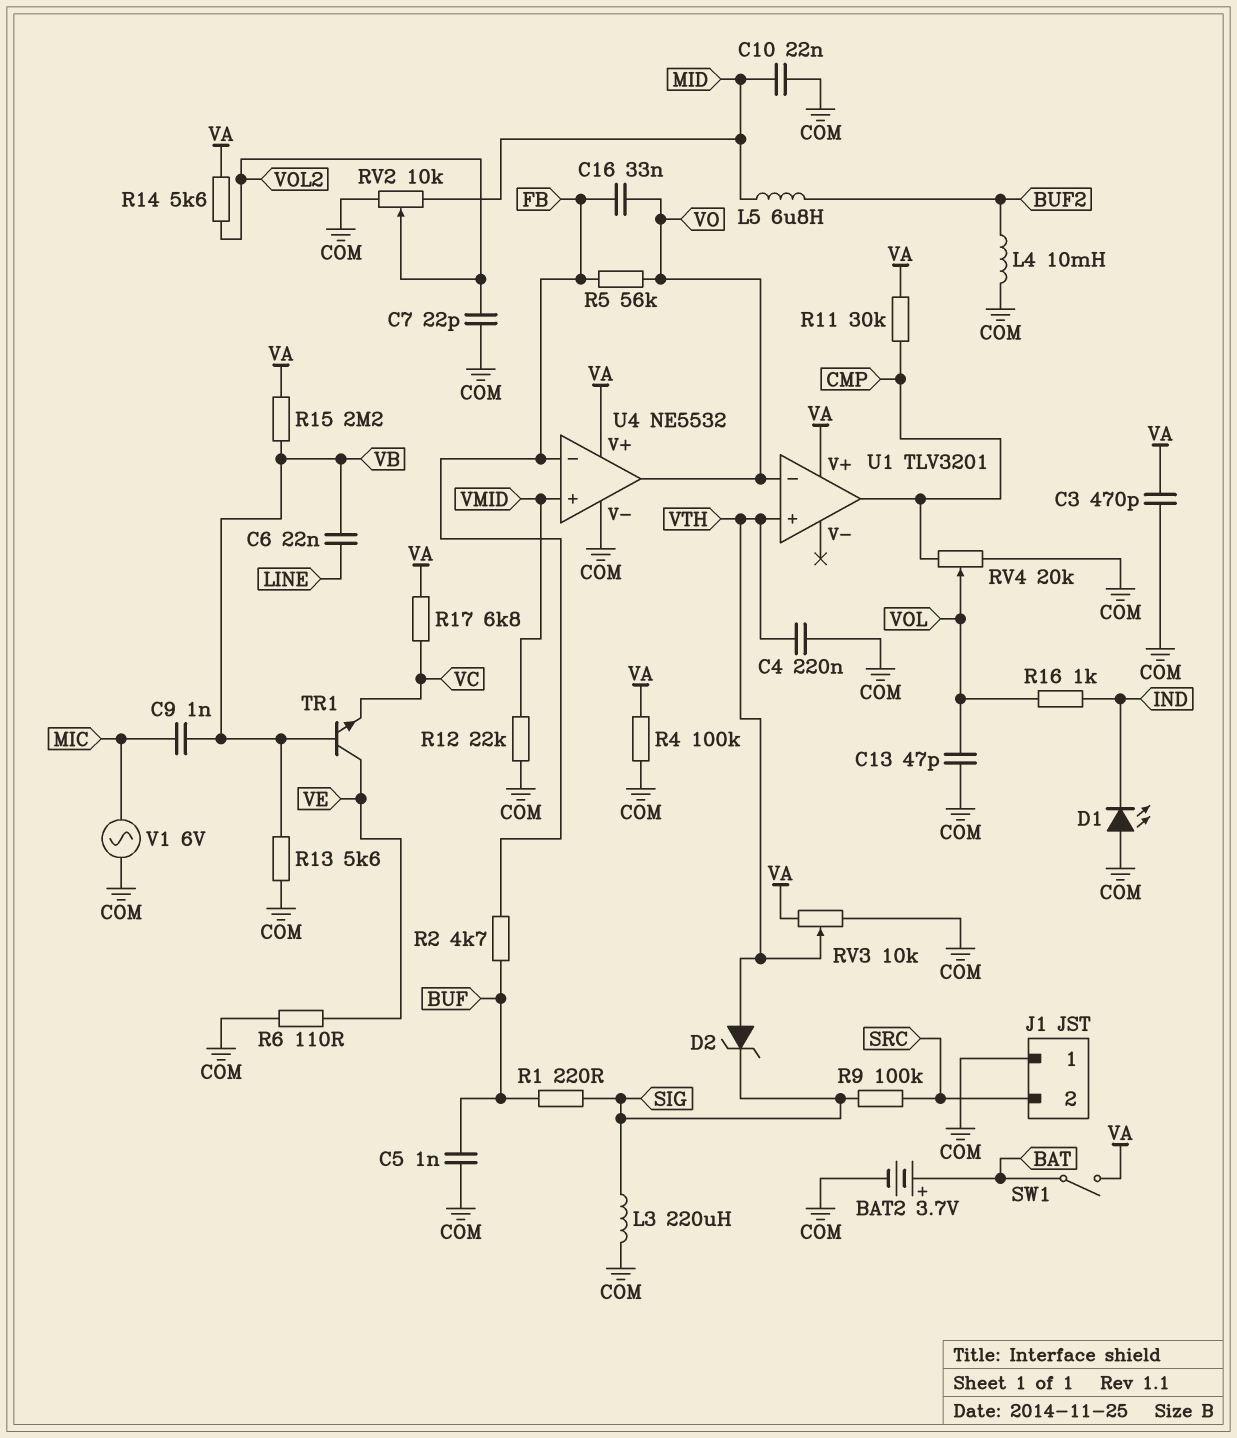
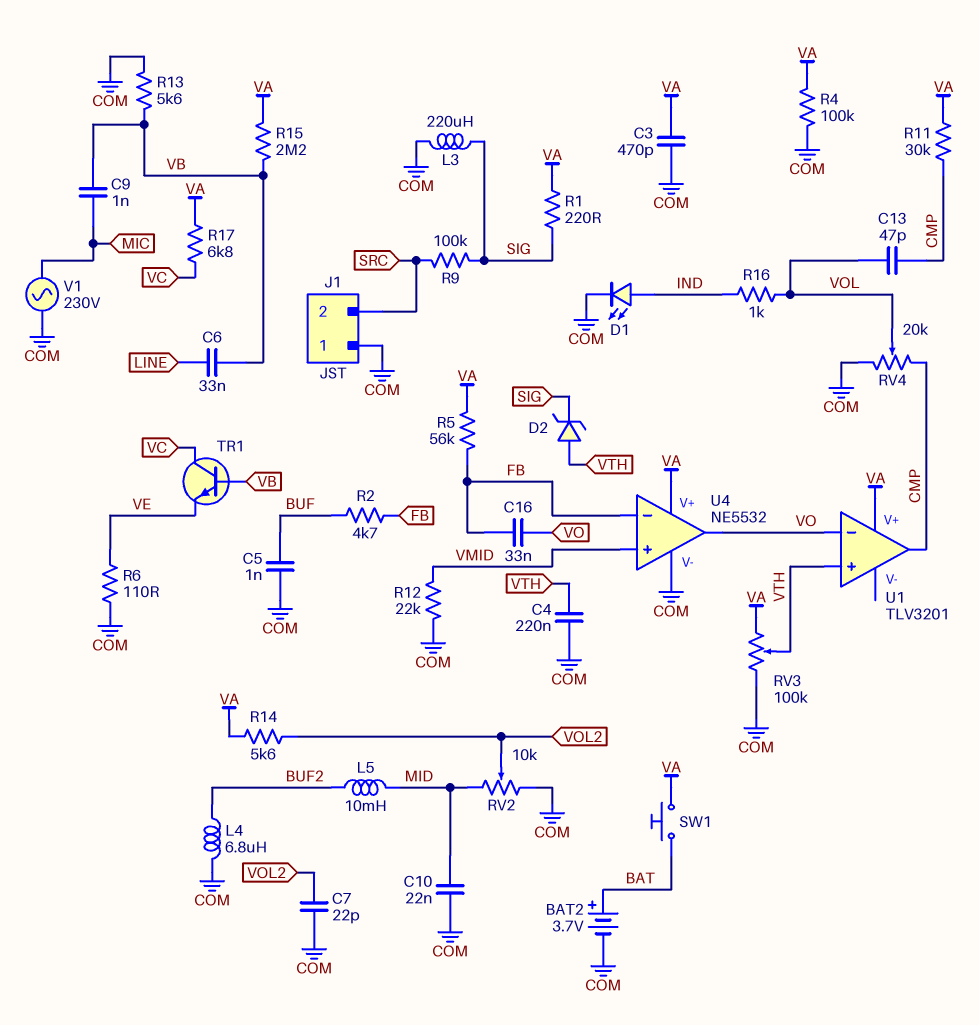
C6: 22nF (LINE, VB) -> 33nF (LINE, VB)
C13: 47pF (COM, VOL) -> 47pF (CMP, VOL)
D1: LED (A COM, K IND) -> LED (A IND, K COM)
L4: 10mH (BUF2, COM) -> 6.8uH (BUF2, COM)
L5: 6.8uH (BUF2, MID) -> 10mH (BUF2, MID)
R1: 220 (BUF, SIG) -> 220 (SIG, VA)
R5: 56k (FB, VO) -> 56k (FB, VA)
RV3: 10k (COM, VA, wiper VTH) -> 100k (COM, VA, wiper VTH)
SW1: switch (BAT, VA) -> button (BAT, VA)
TR1: NPN (B VB, C VE, E VC) -> NPN (B VB, C VC, E VE)
V1: AC 6V (COM, MIC) -> AC 230V (COM, MIC)

